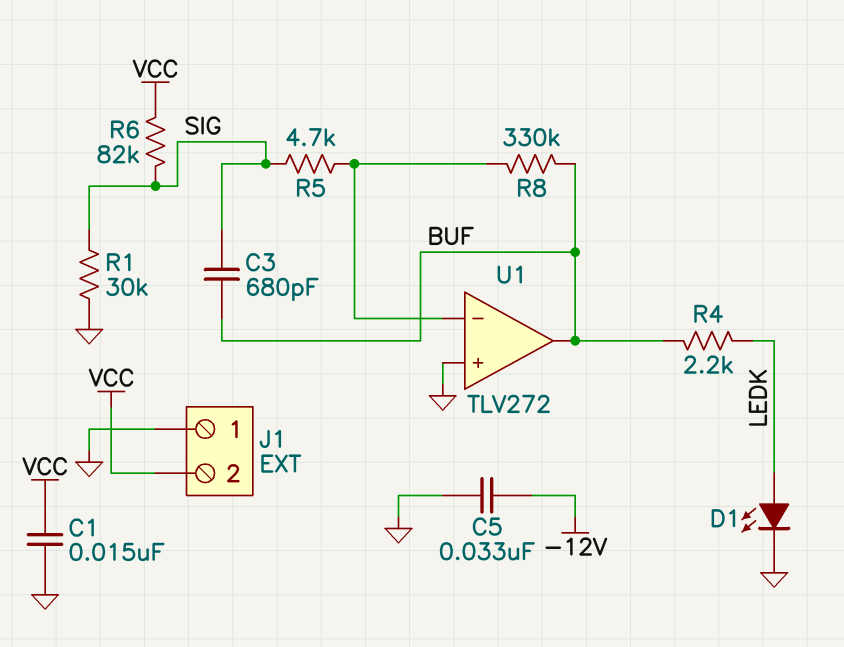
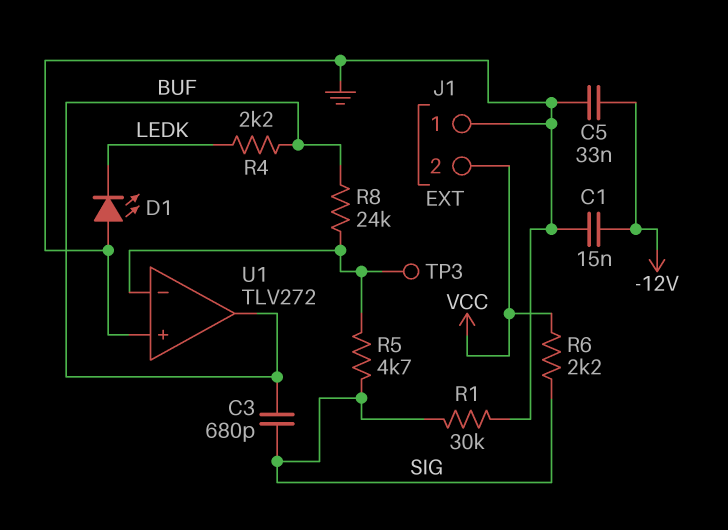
C1: 15nF (GND, VCC) -> 15nF (-12V, GND)
D1: LED (A LEDK, K GND) -> LED (A GND, K LEDK)
R6: 82k (SIG, VCC) -> 2.2k (SIG, VCC)
R8: 330k (BUF, U1/in-) -> 24k (BUF, U1/in-)
TP3: none -> test point (U1/in-)

